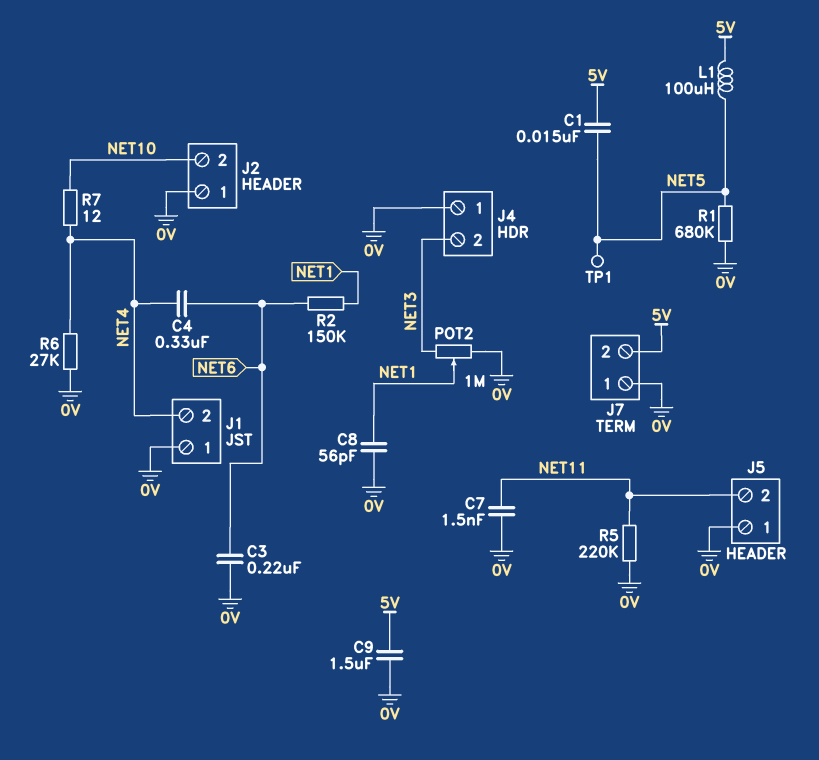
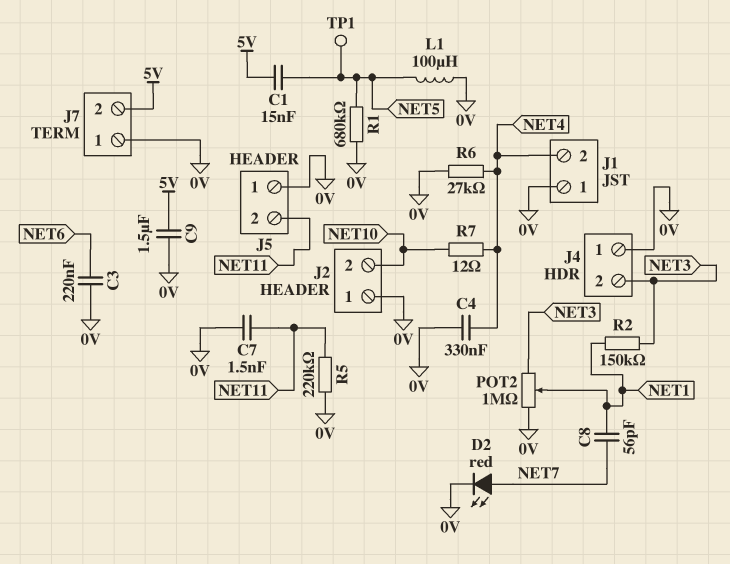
C4: 330nF (NET4, NET6) -> 330nF (0V, NET4)
C8: 56pF (0V, NET1) -> 56pF (NET1, NET7)
D2: none -> LED red (A NET7, K 0V)
L1: 100uH (5V, NET5) -> 100uH (0V, NET5)
R2: 150k (NET1, NET6) -> 150k (NET1, NET3)

